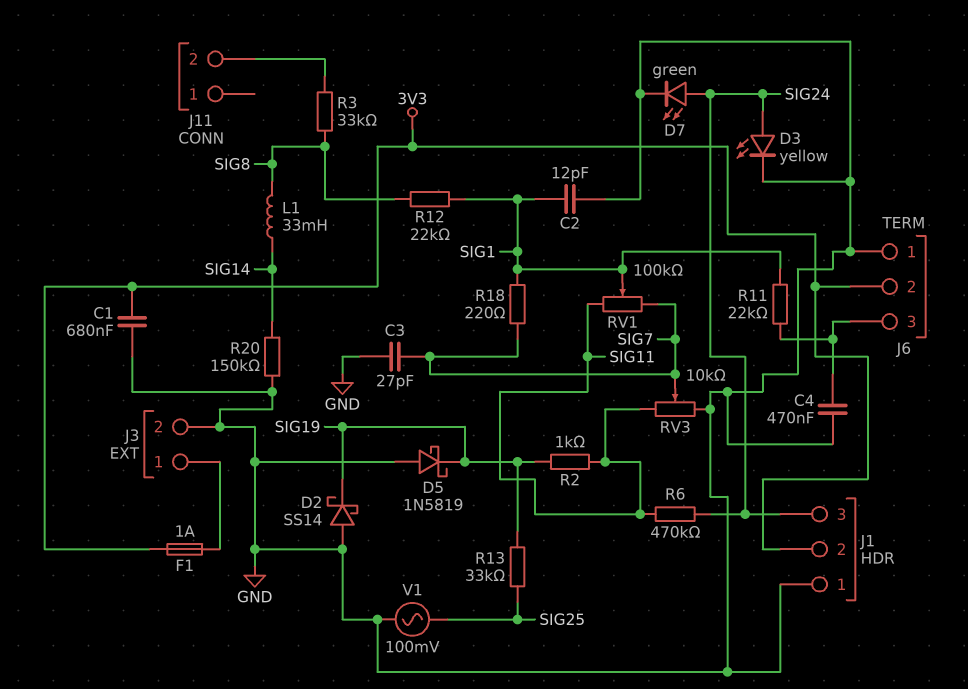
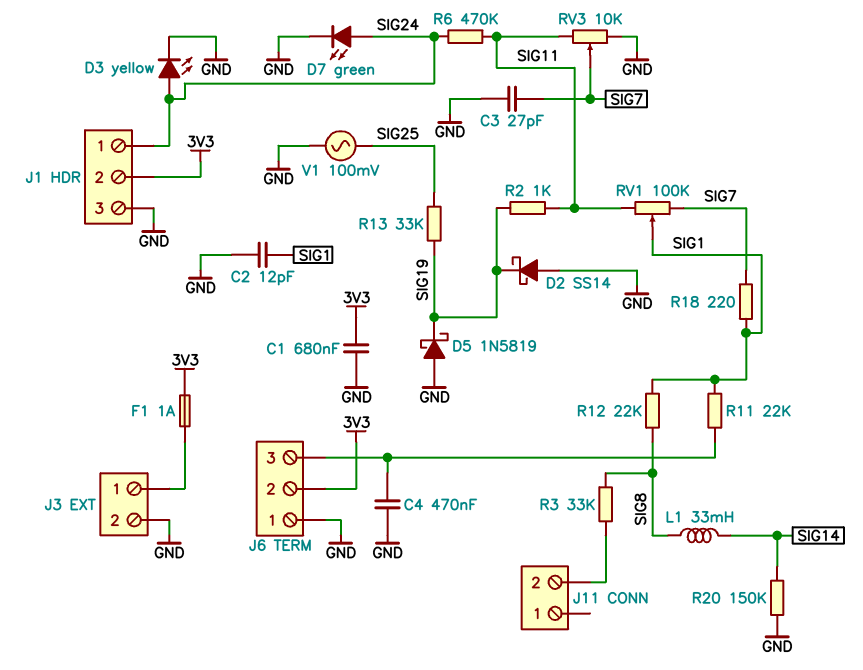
J1 pin 1: GND -> SIG24
J1 pin 3: SIG24 -> GND

